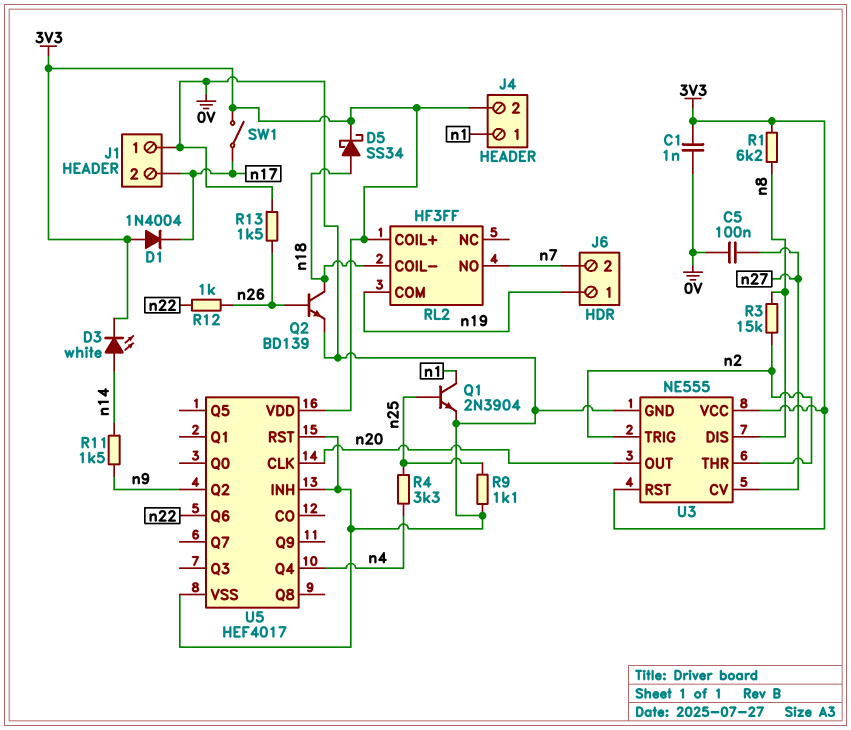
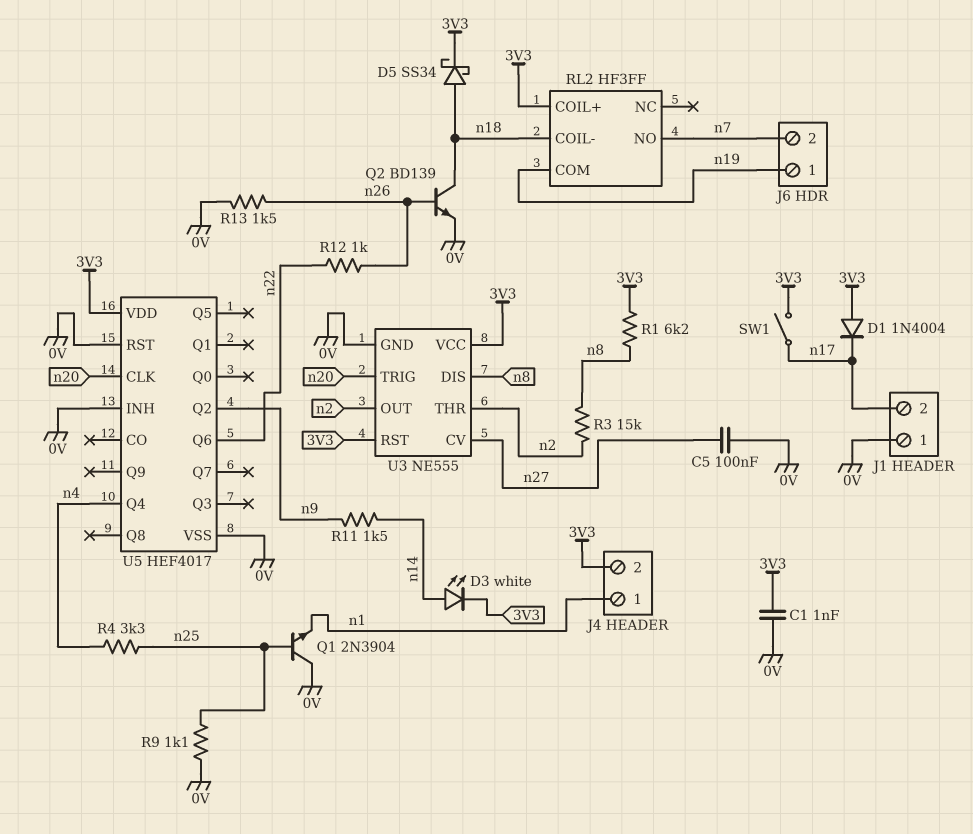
Q1: NPN 2N3904 (B n25, C n1, E 0V) -> NPN 2N3904 (B n25, C 0V, E n1)
U3 pin OUT: n20 -> n2
U3 pin TRIG: n2 -> n20

